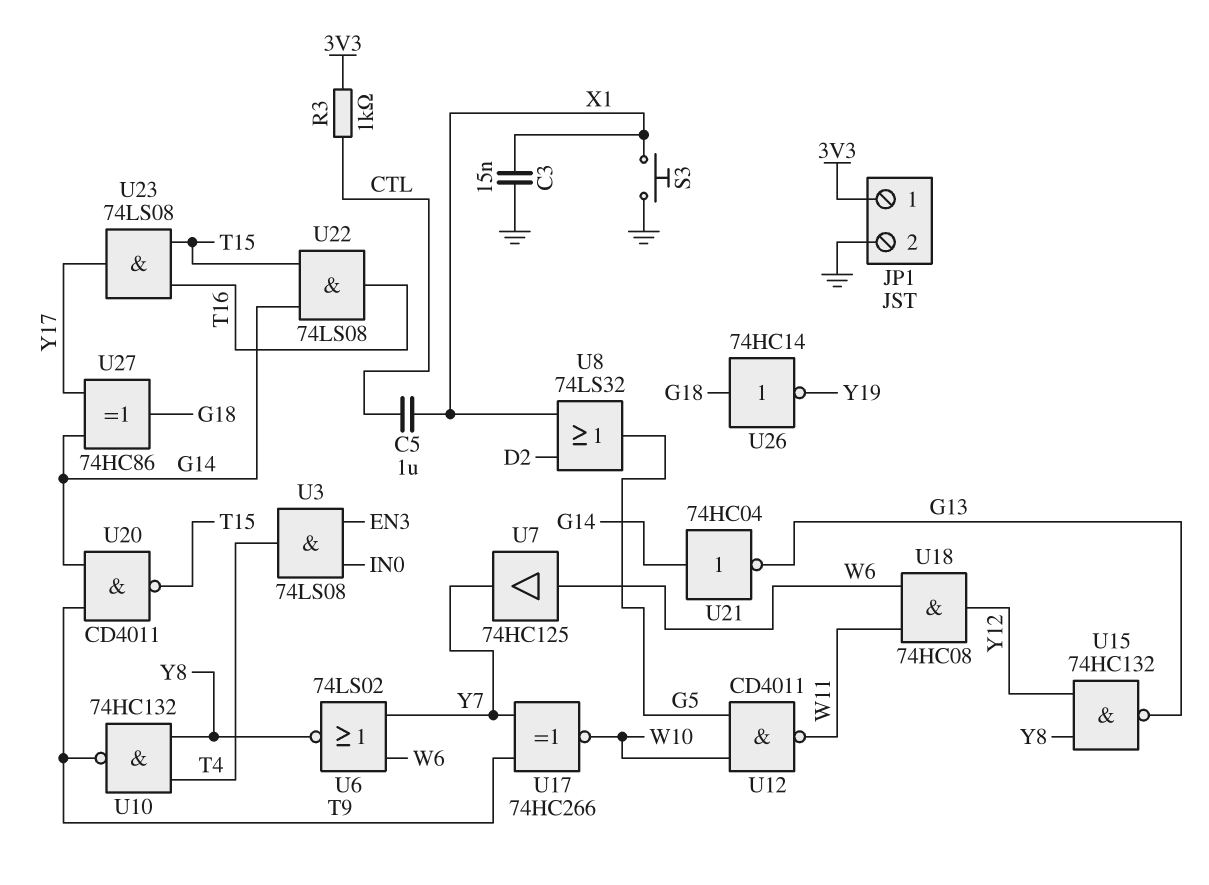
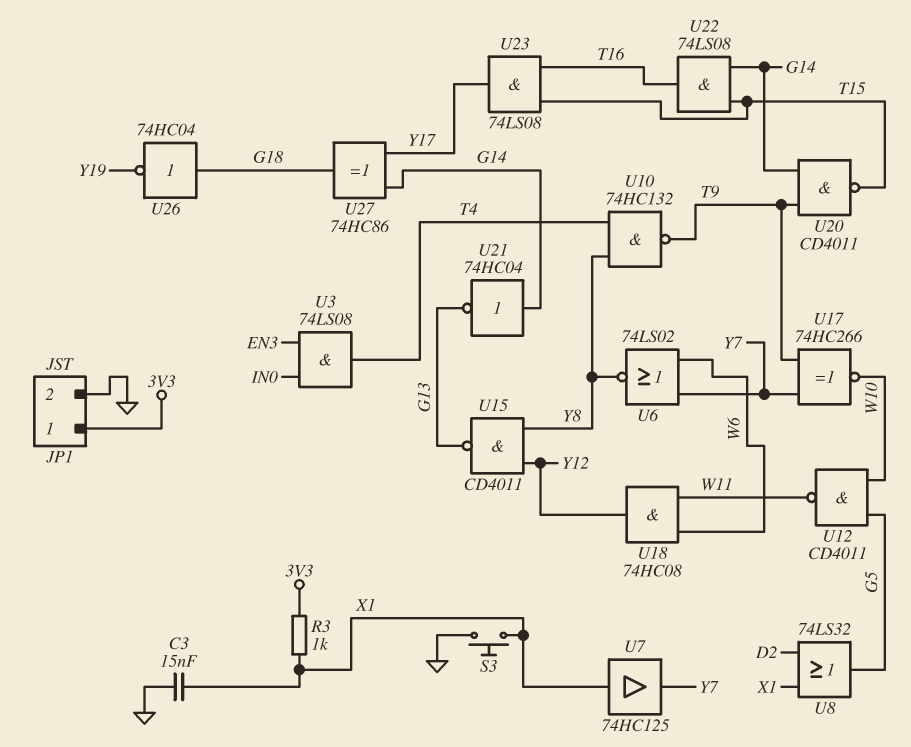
C5: 1uF (CTL, X1) -> none
R3: 1k (3V3, CTL) -> 1k (3V3, X1)
U7: buffer 74HC125 (in W6, out Y7) -> buffer 74HC125 (in X1, out Y7)
U15: NAND 74HC132 (in Y8, in Y12, out G13) -> NAND CD4011 (in Y8, in Y12, out G13)
U26: NOT 74HC14 (in G18, out Y19) -> NOT 74HC04 (in G18, out Y19)

